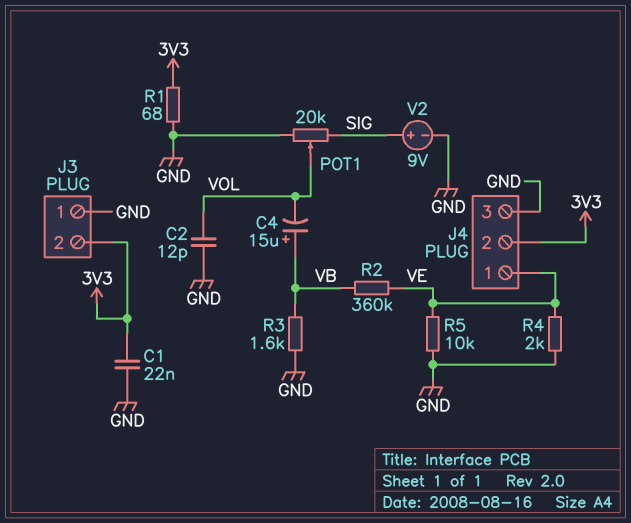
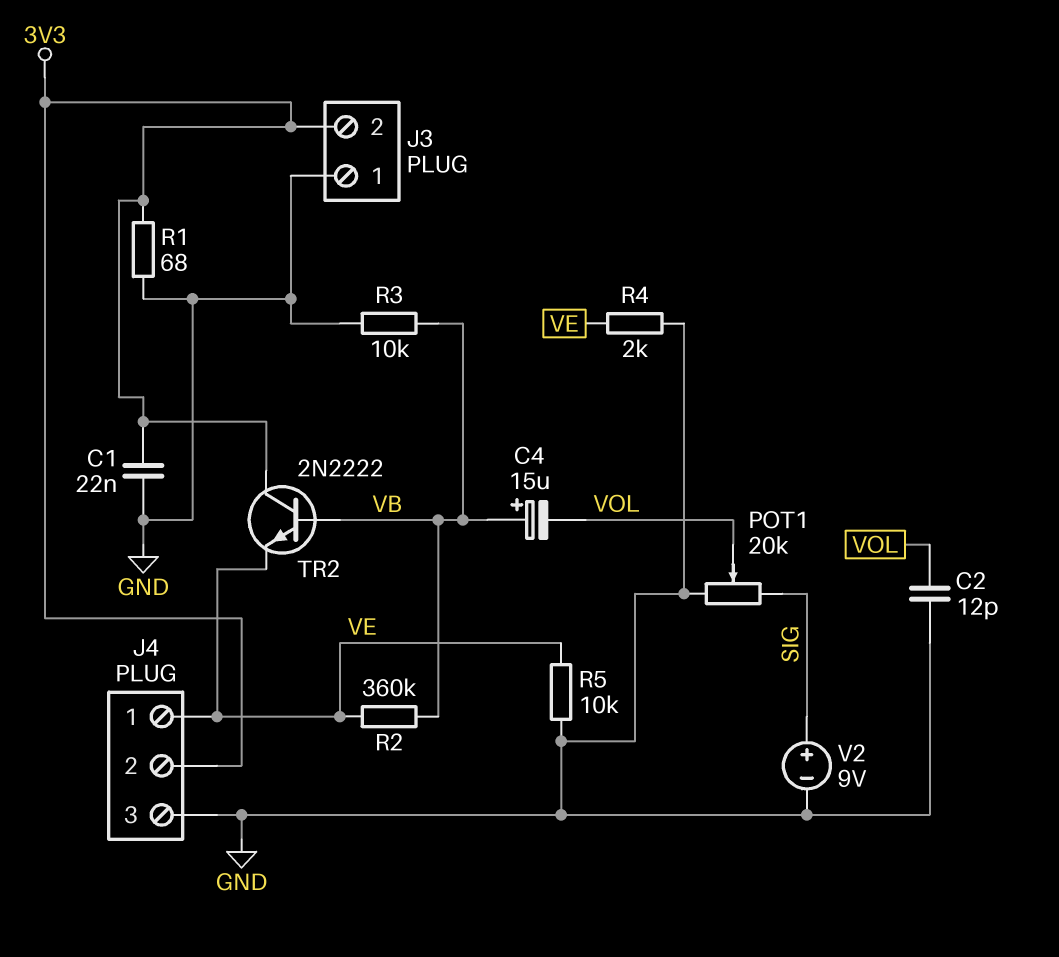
R3: 1.6k (GND, VB) -> 10k (GND, VB)
TR2: none -> NPN 2N2222 (B VB, C 3V3, E VE)

